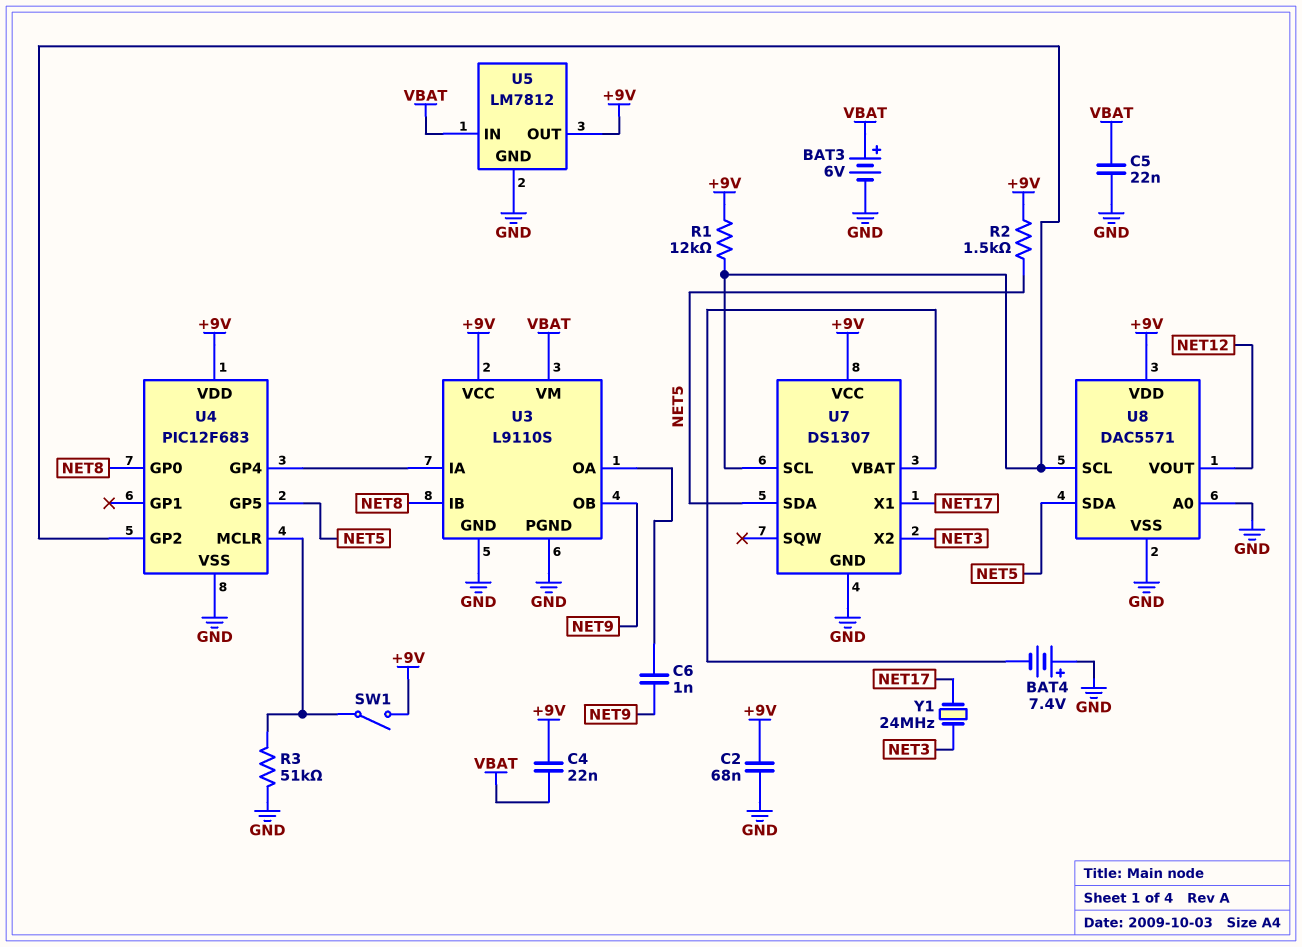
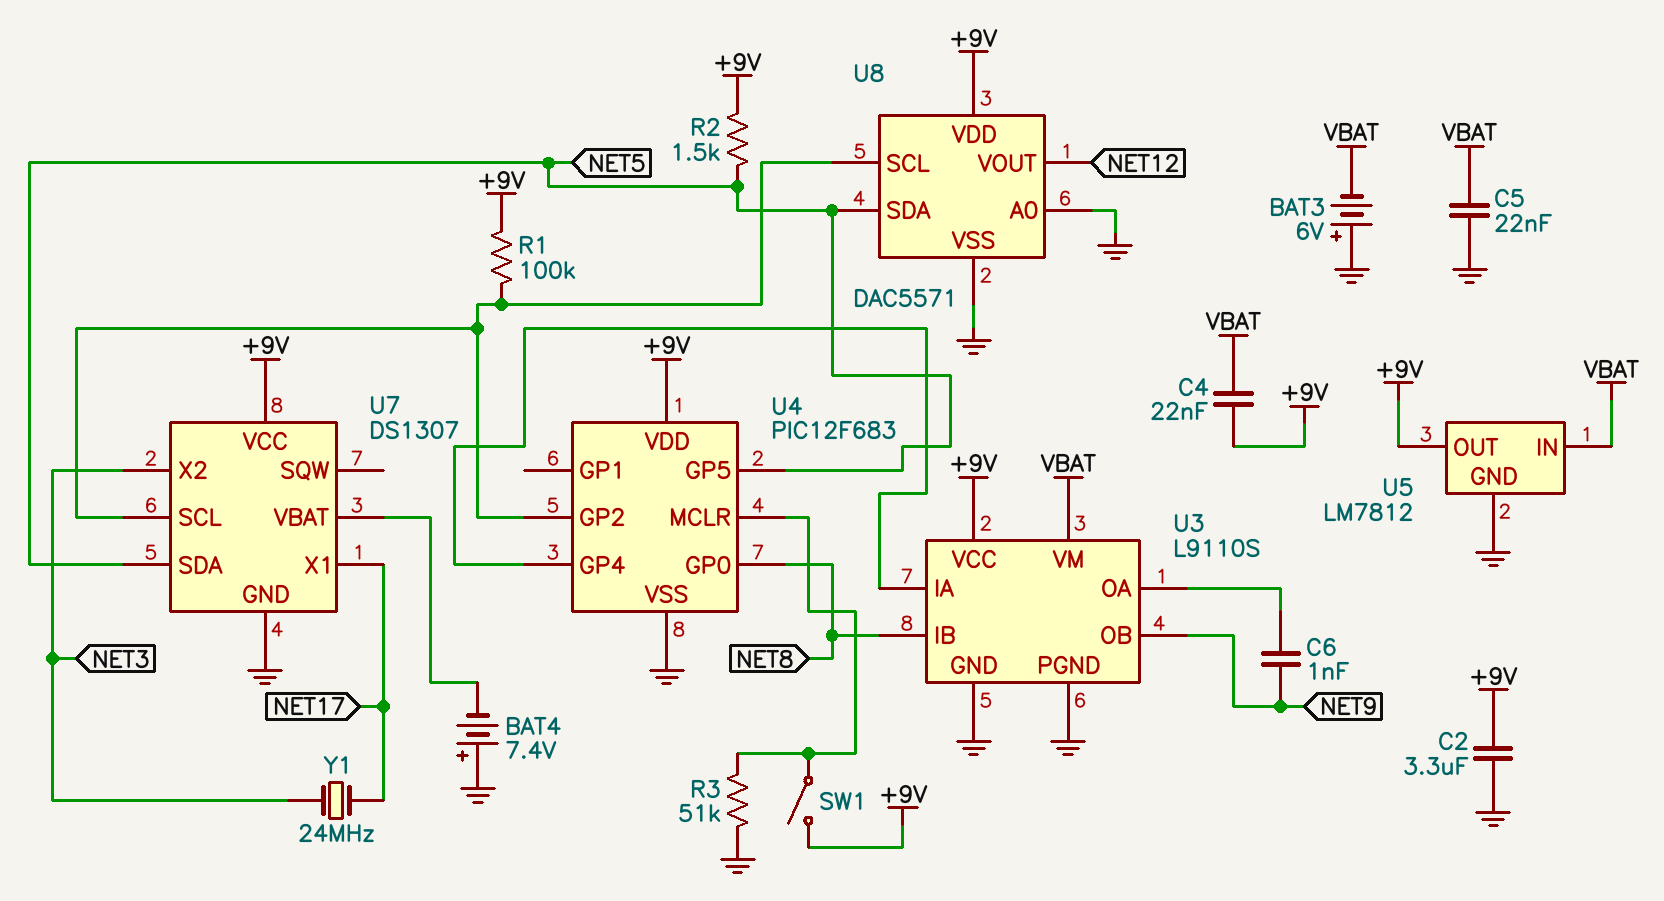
BAT3: 6V (plus VBAT, minus GND) -> 6V (plus GND, minus VBAT)
C2: 68nF (+9V, GND) -> 3.3uF (+9V, GND)
R1: 12k (+9V, U4/GP2) -> 100k (+9V, U4/GP2)

